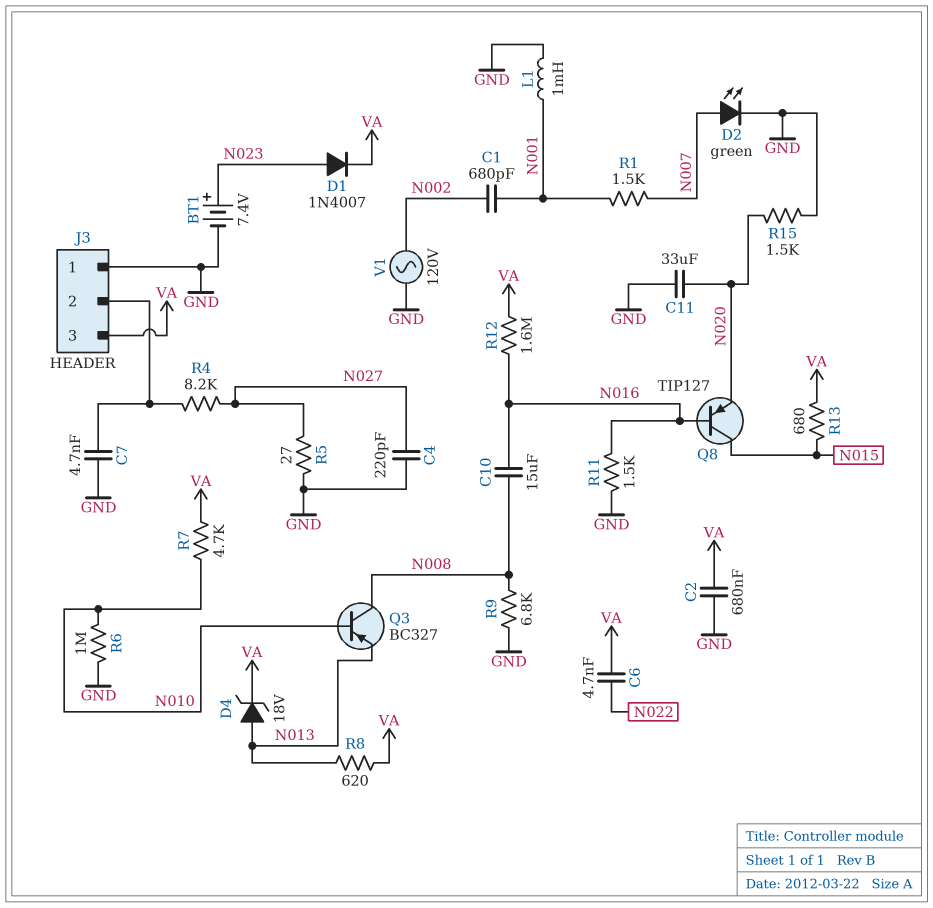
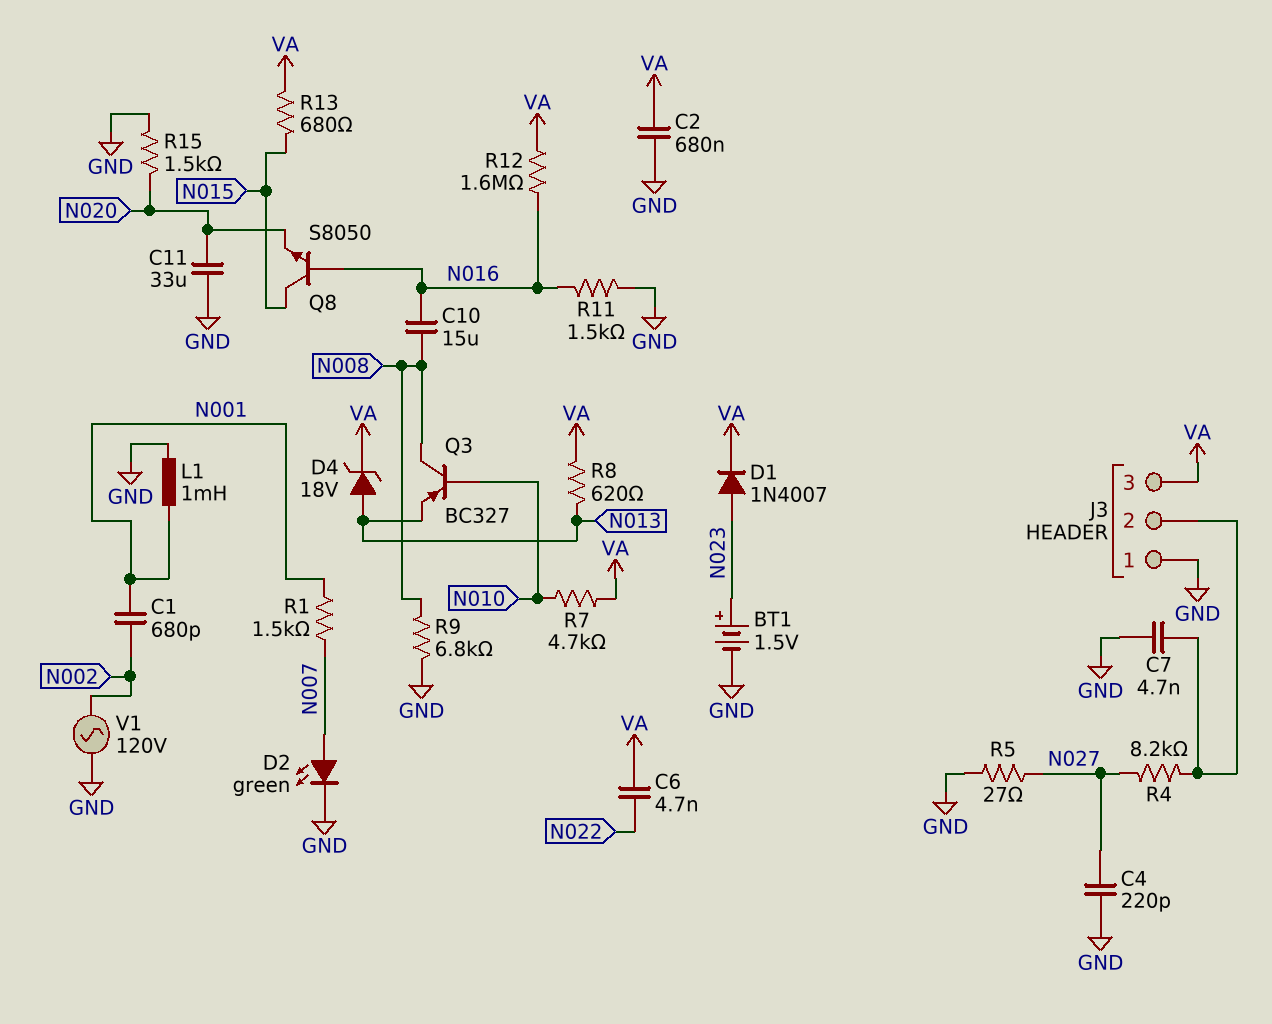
BT1: 7.4V (plus N023, minus GND) -> 1.5V (plus N023, minus GND)
Q8: PNP TIP127 (B N016, C N015, E N020) -> NPN S8050 (B N016, C N015, E N020)
R6: 1M (GND, N010) -> none

